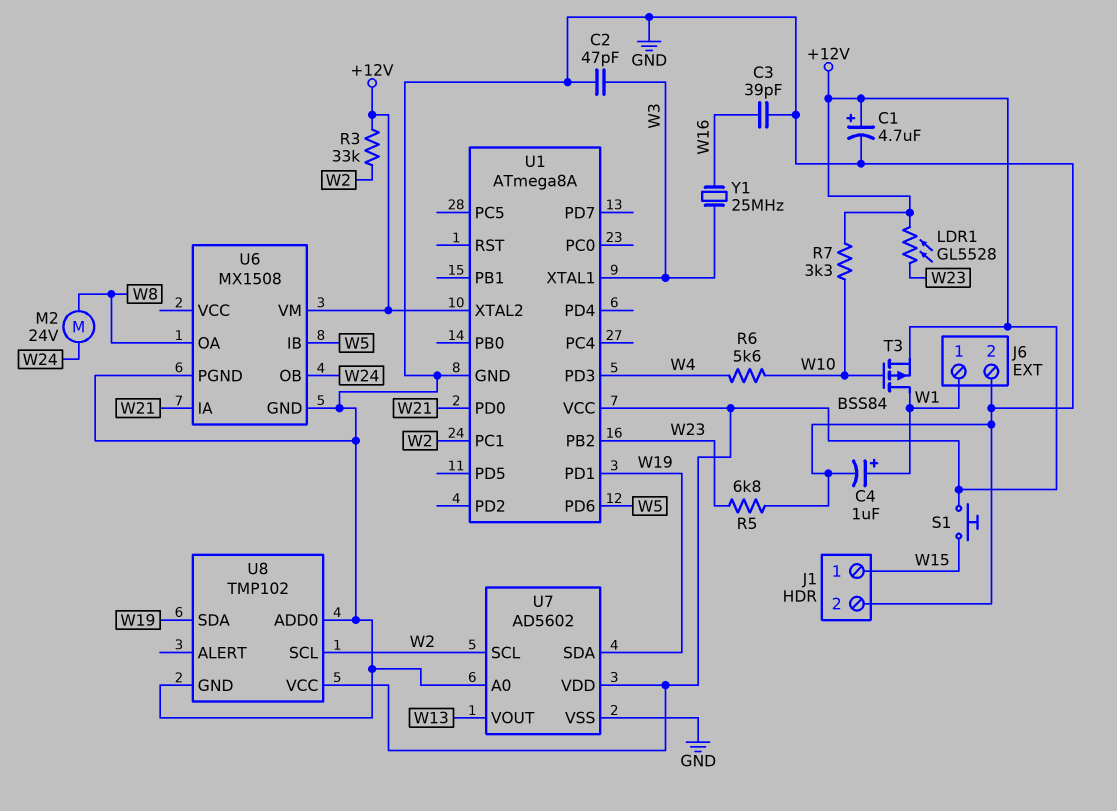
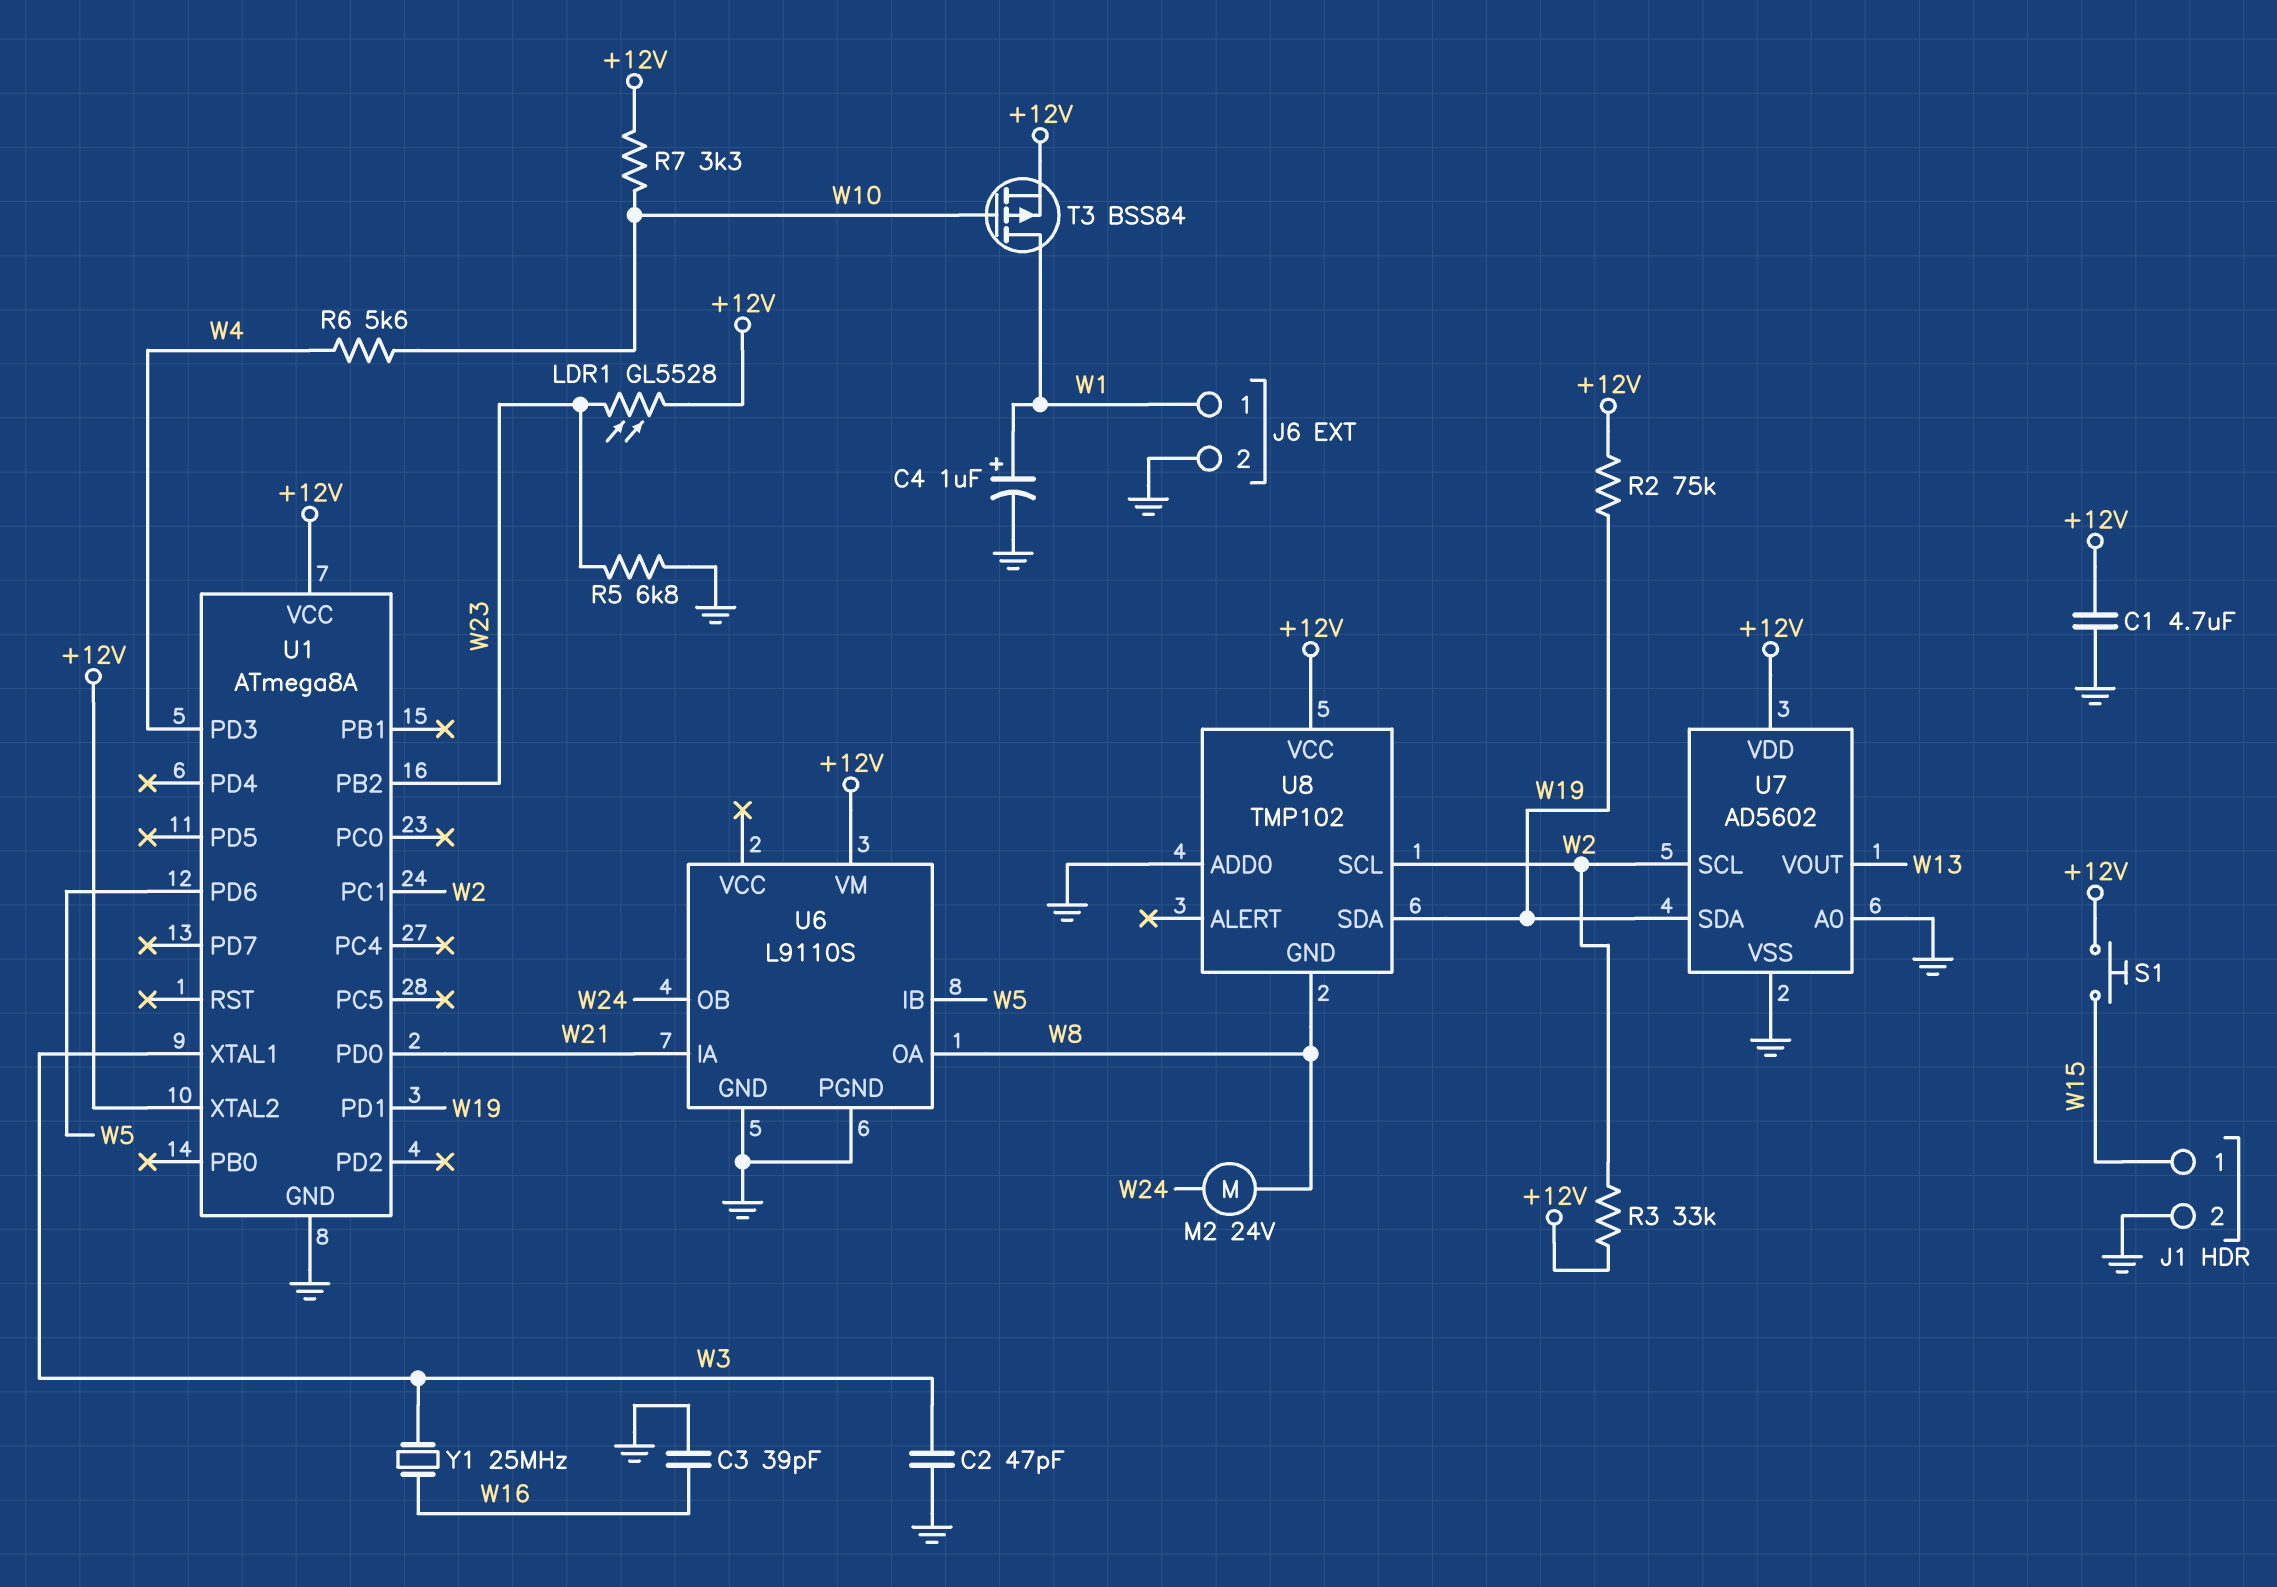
C1: 4.7uF (plus +12V, minus GND) -> 4.7uF (+12V, GND)
R2: none -> 75k (+12V, W19)
U6: MX1508 -> L9110S
U8 pin GND: GND -> W8

